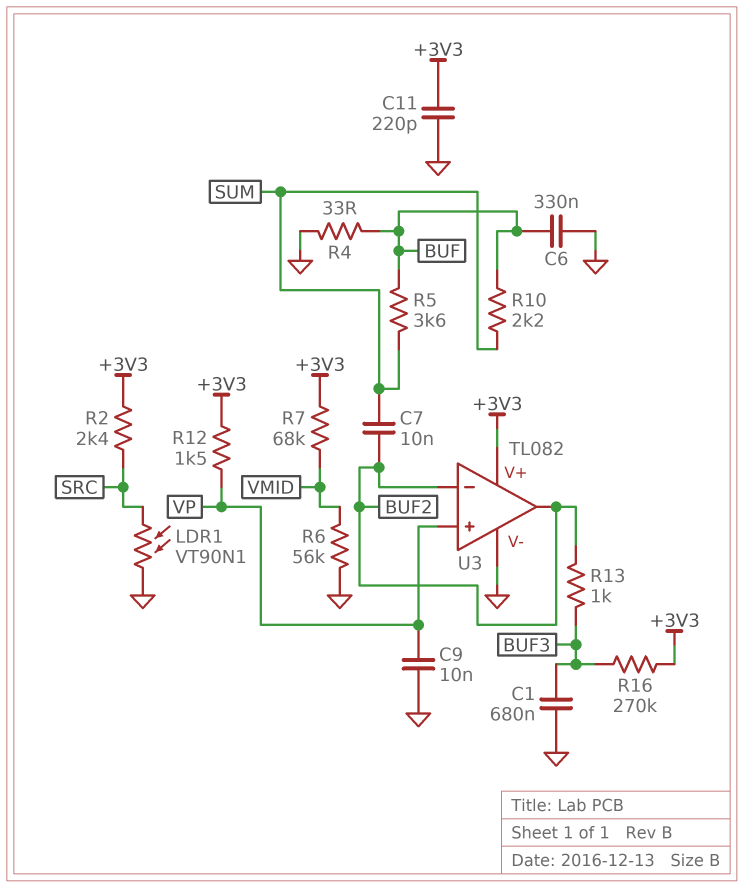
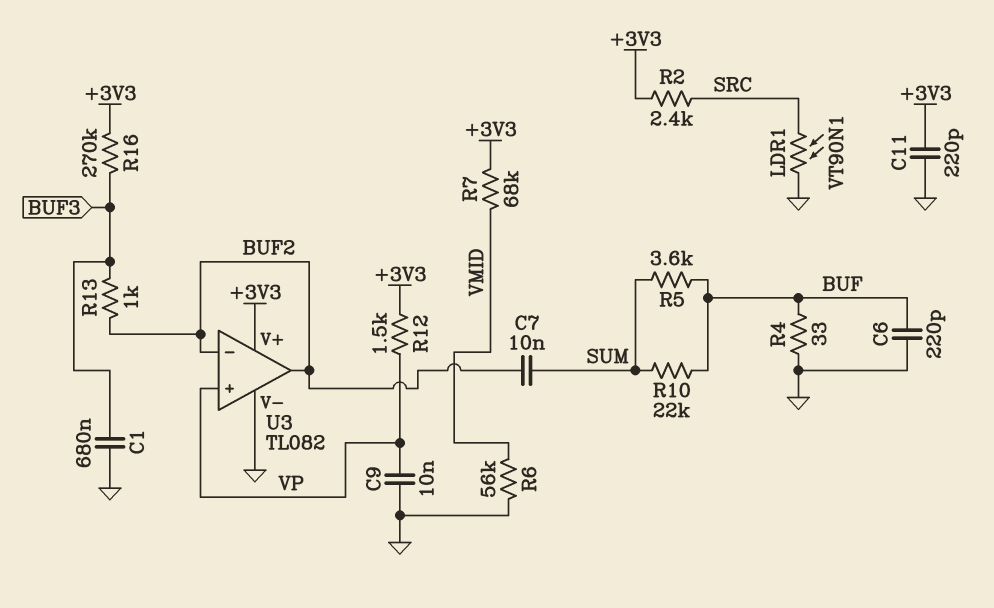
C6: 330nF (BUF, GND) -> 220pF (BUF, GND)
R10: 2.2k (BUF, SUM) -> 22k (BUF, SUM)

